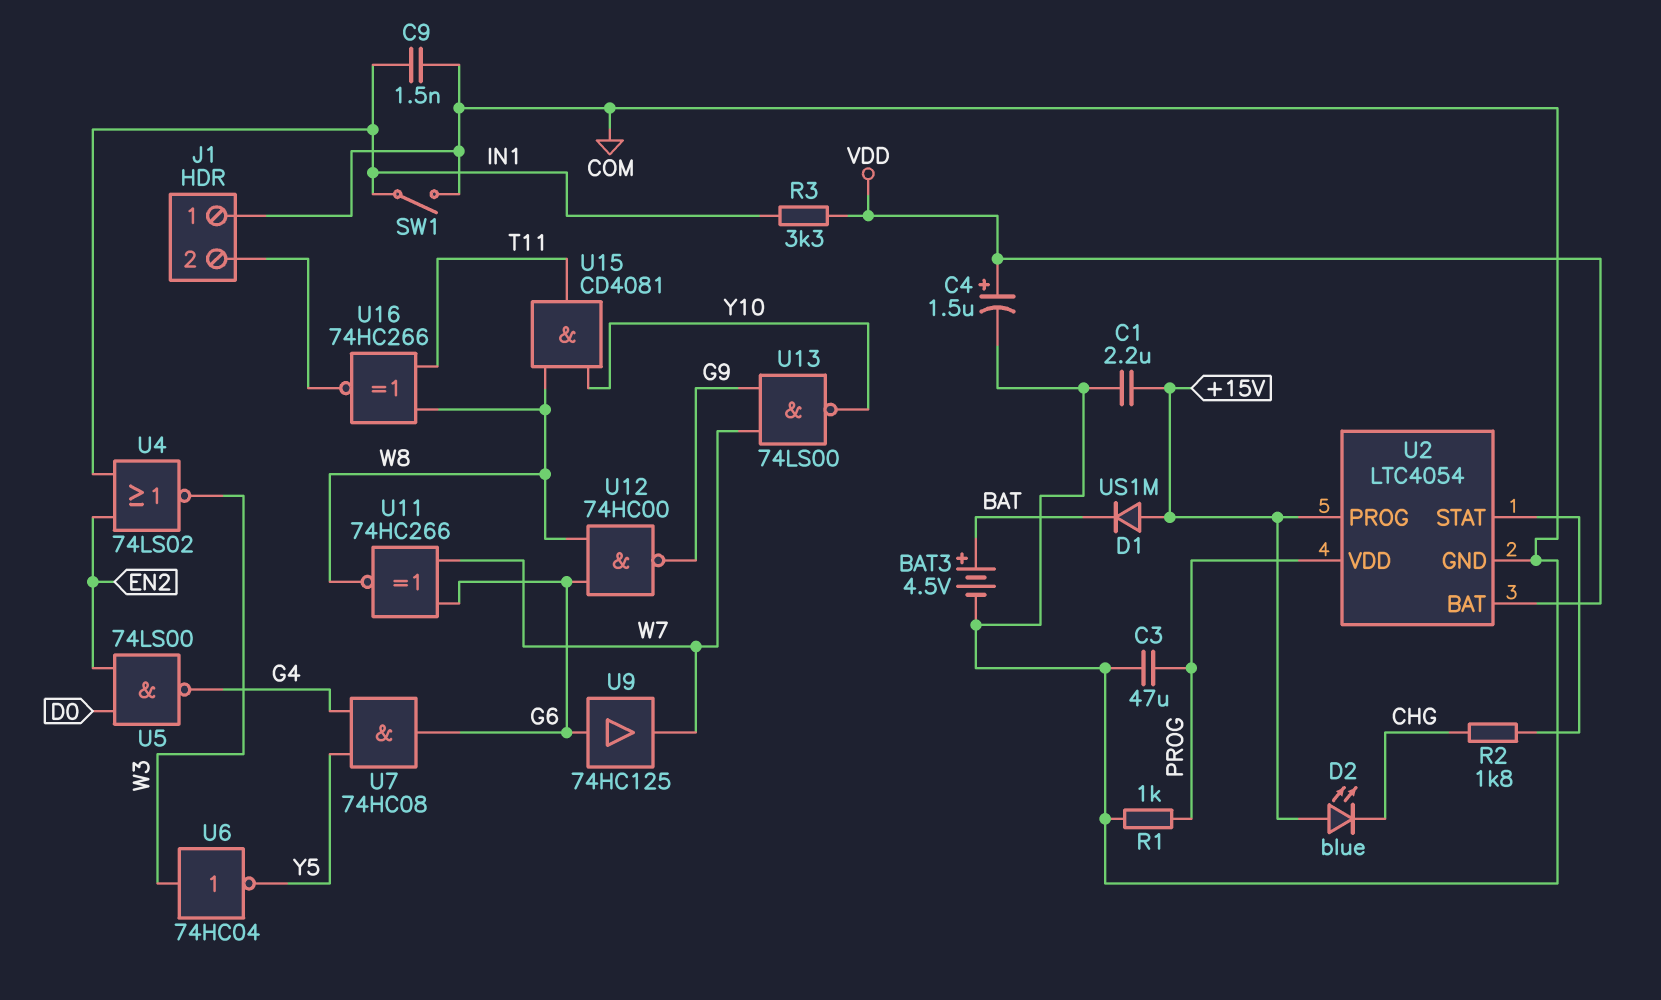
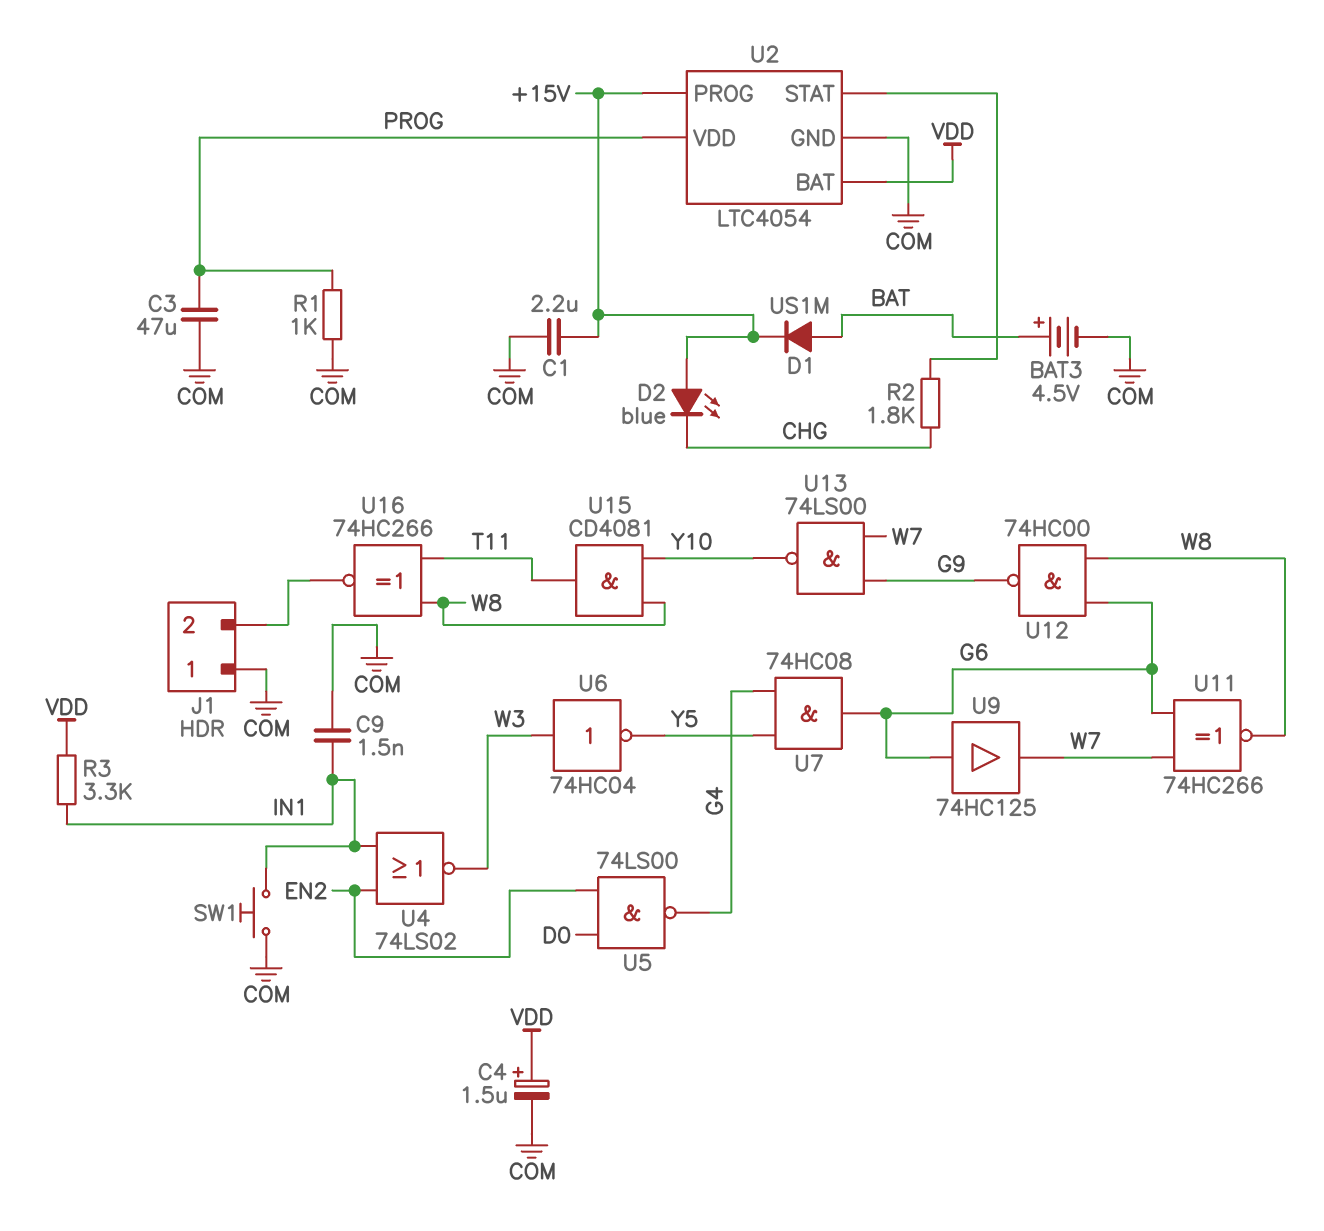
D1: diode US1M (A +15V, K BAT) -> diode US1M (A BAT, K +15V)
SW1: switch (COM, IN1) -> button (COM, IN1)

